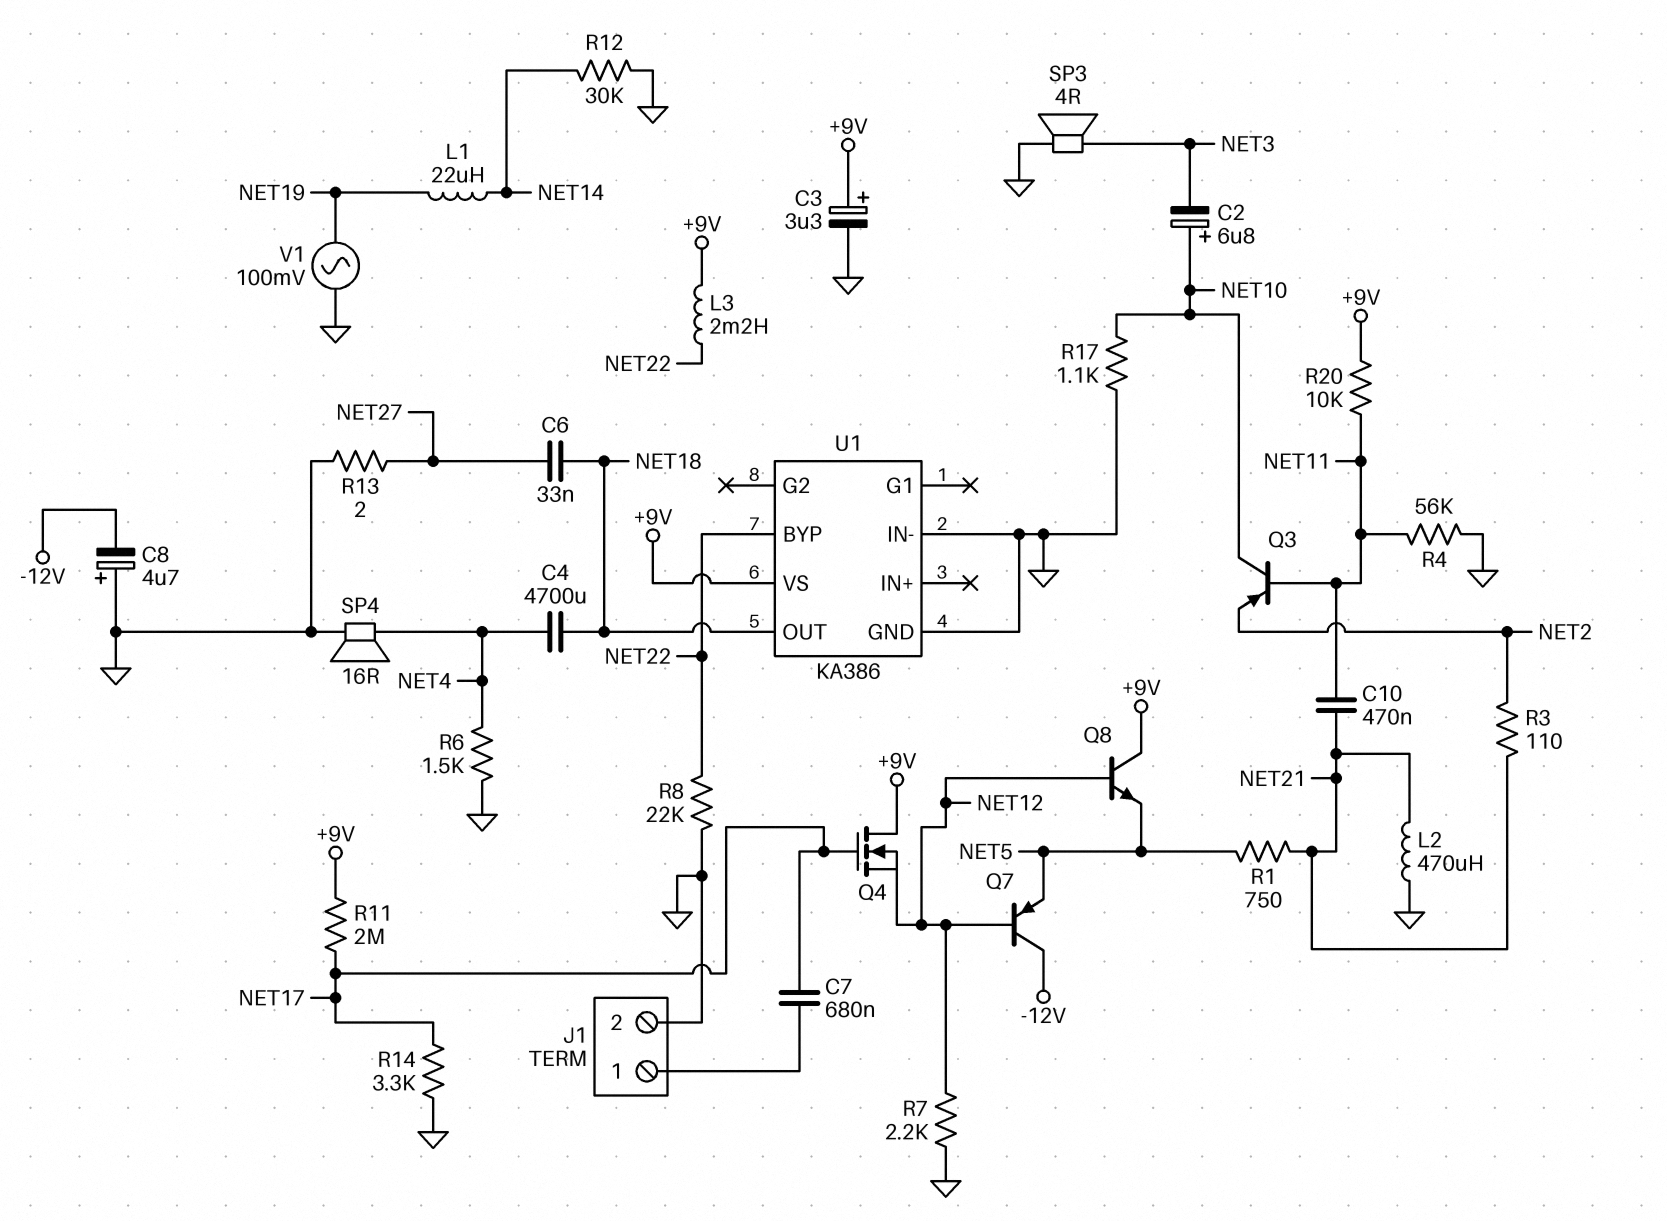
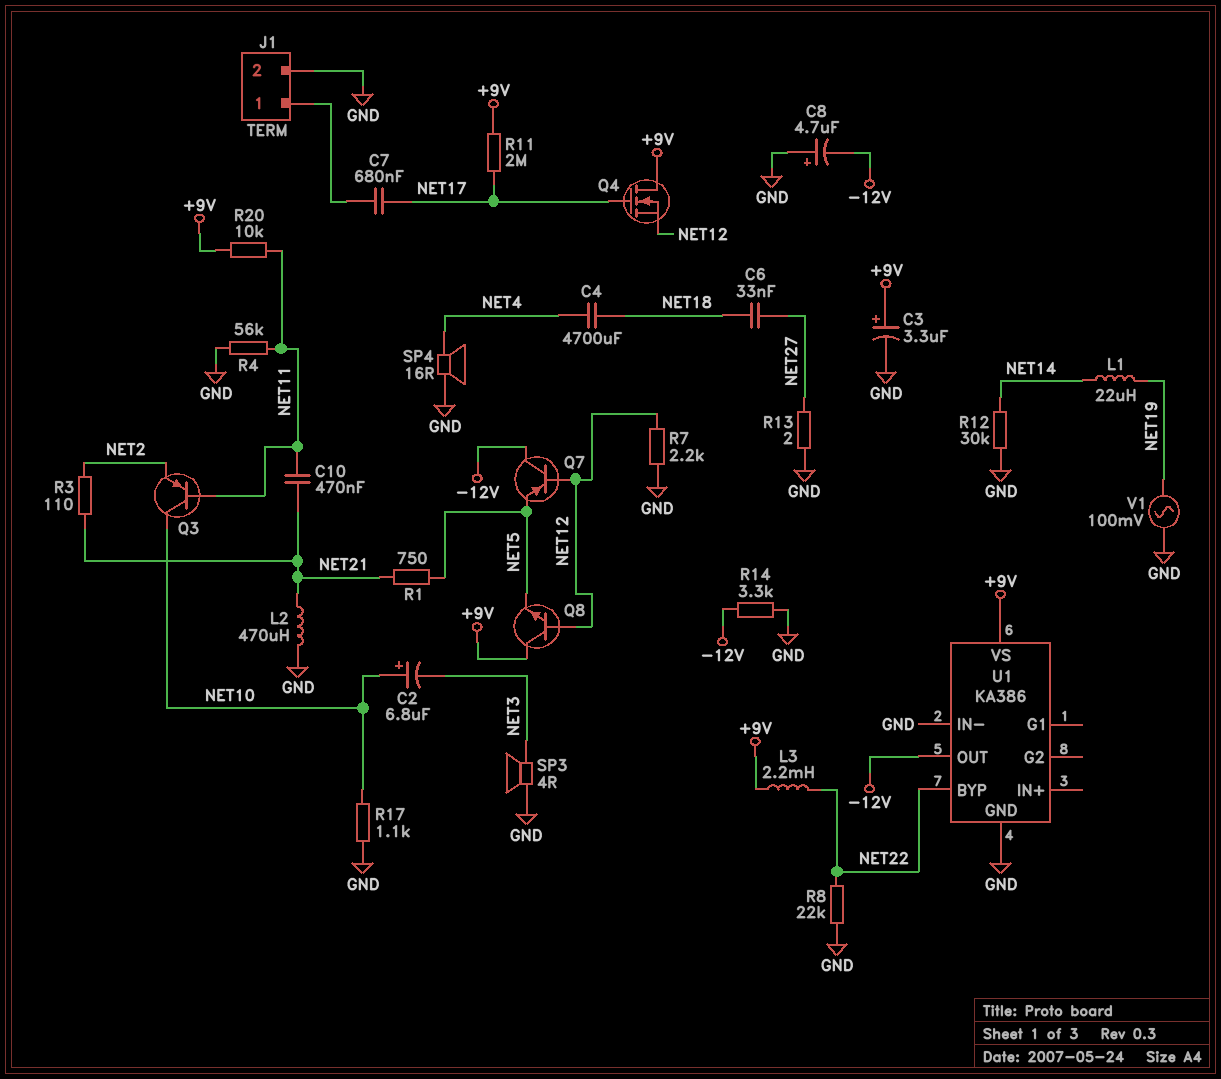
R6: 1.5k (GND, NET4) -> none
R14: 3.3k (GND, NET17) -> 3.3k (-12V, GND)
U1 pin OUT: NET18 -> -12V

